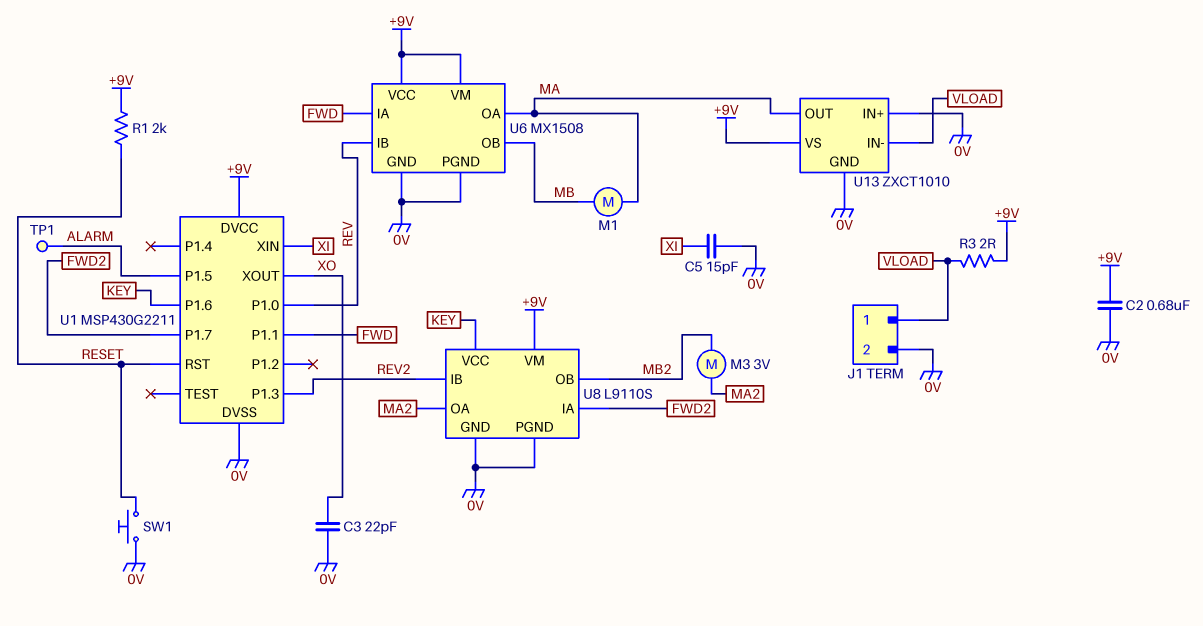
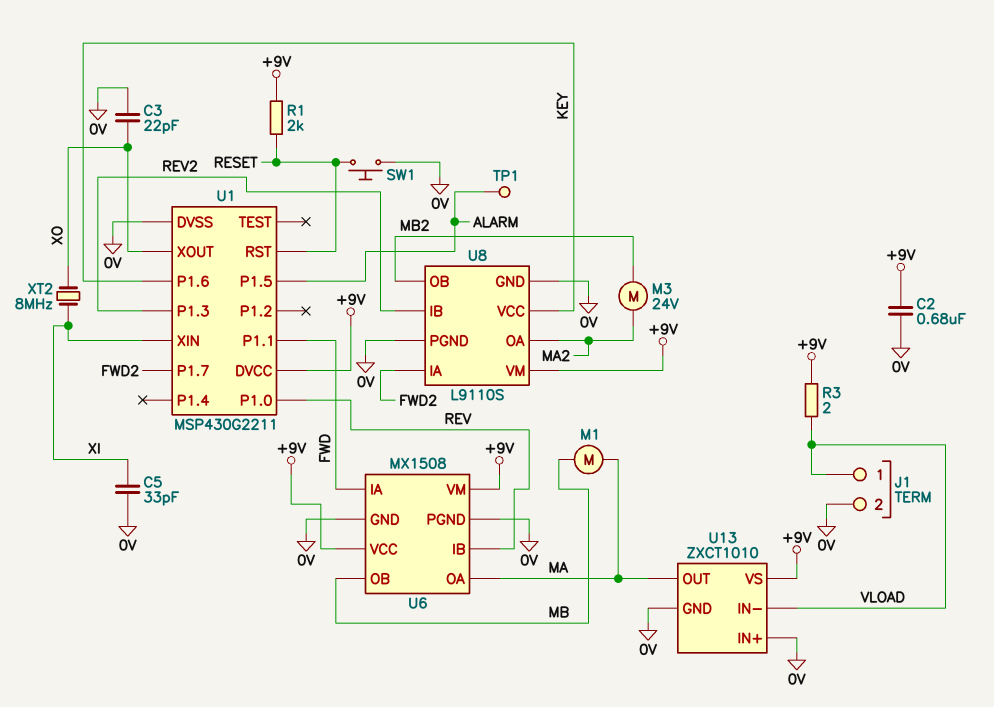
C5: 15pF (0V, XI) -> 33pF (0V, XI)
M3: motor 3V (MA2, MB2) -> motor 24V (MA2, MB2)
XT2: none -> 8MHz (XI, XO)

